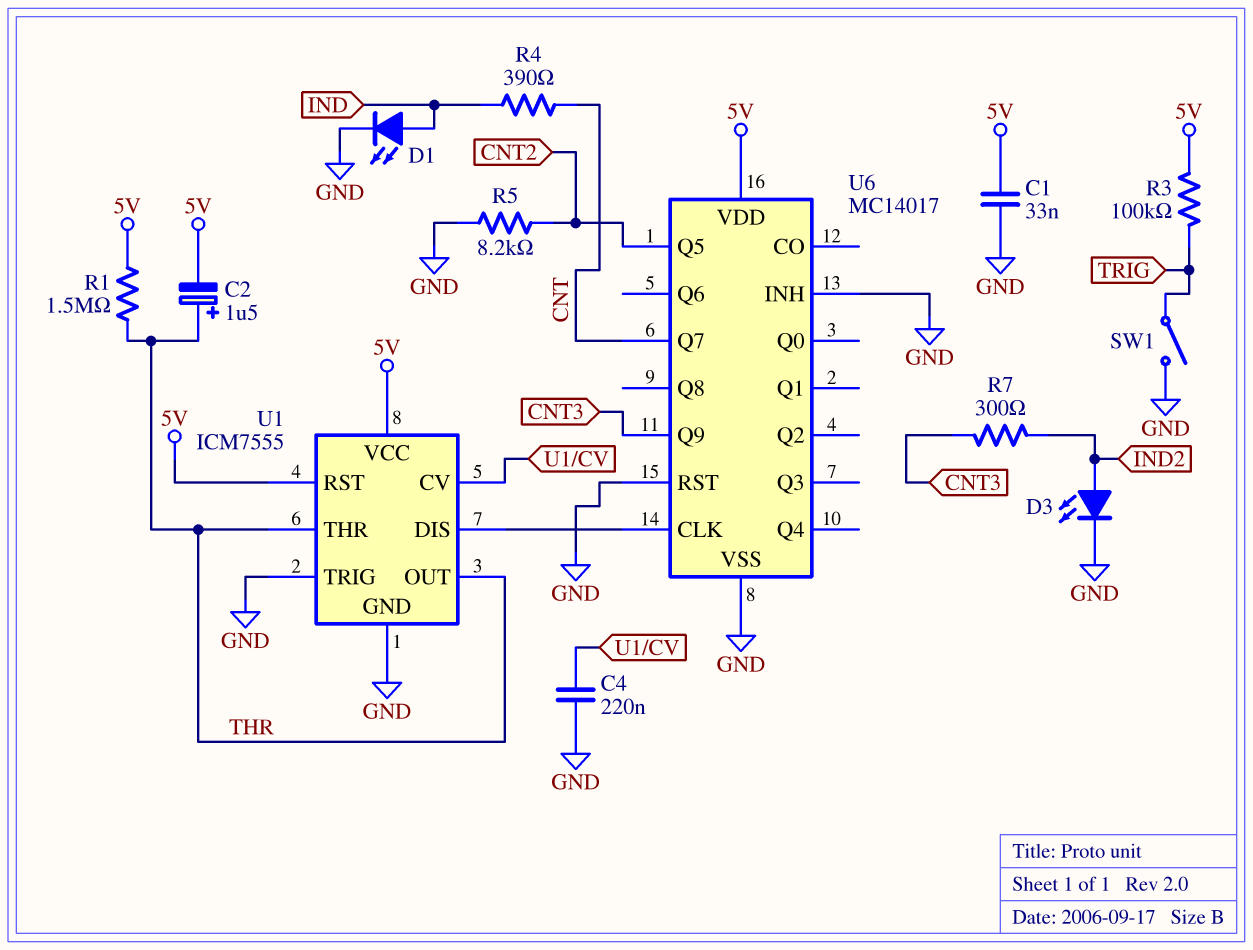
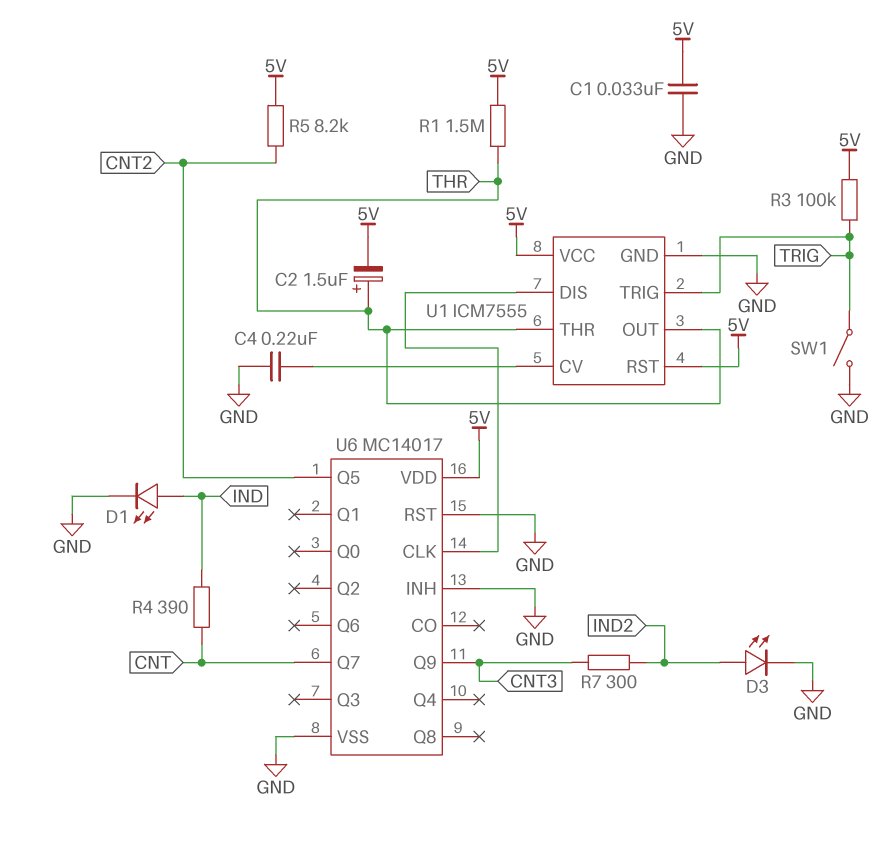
R5: 8.2k (CNT2, GND) -> 8.2k (5V, CNT2)
U1 pin TRIG: GND -> TRIG

